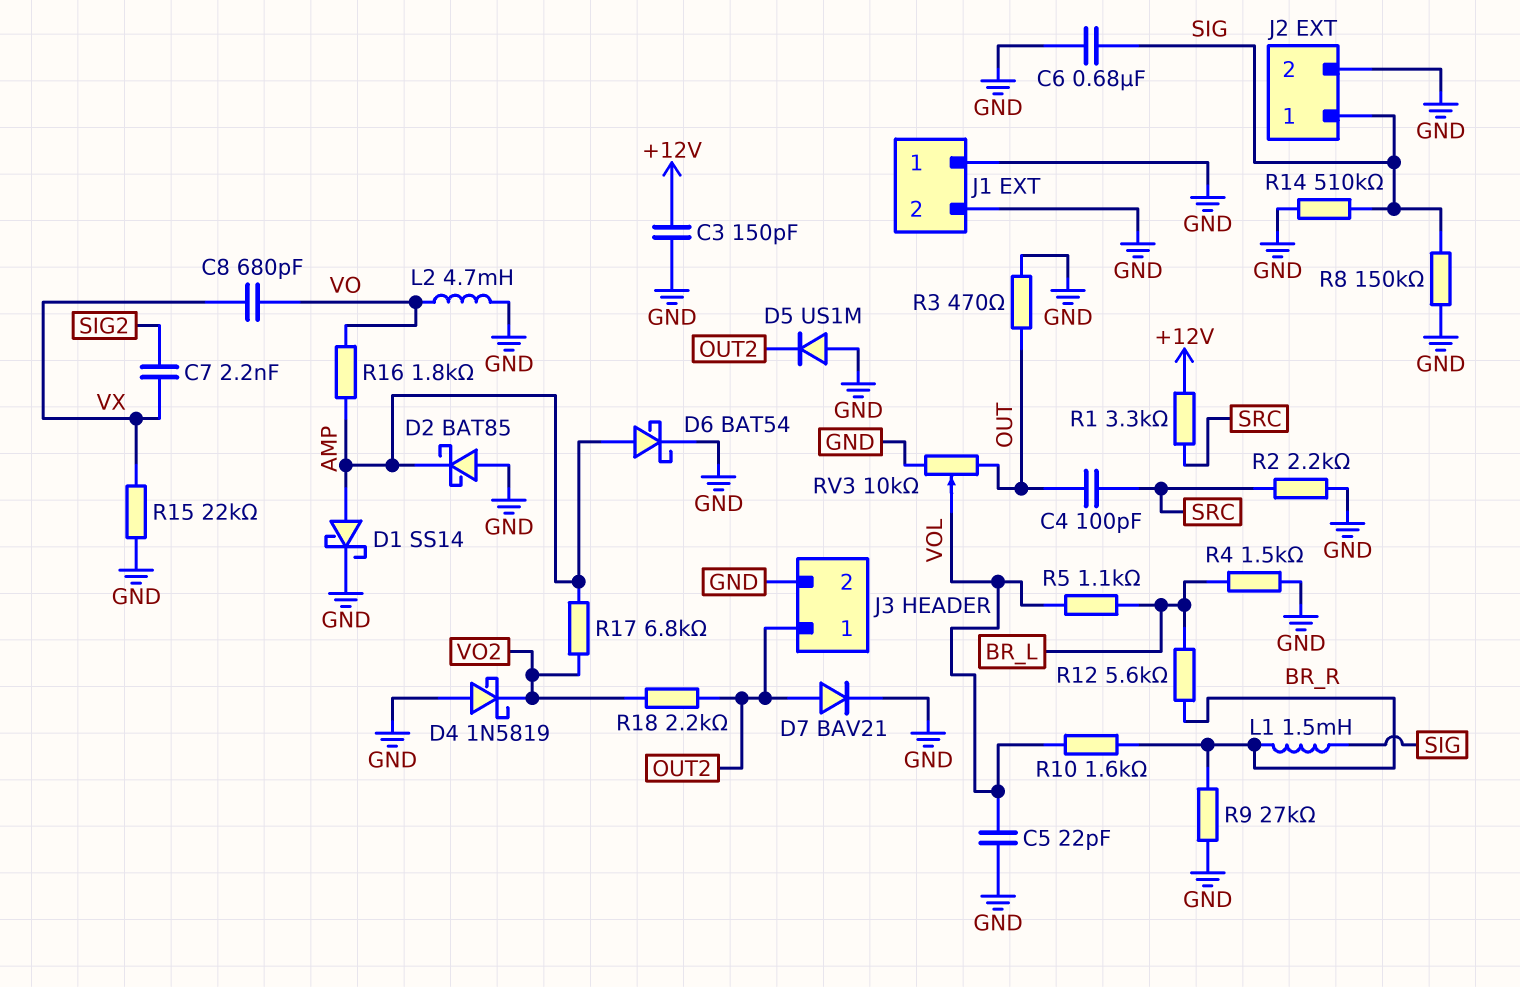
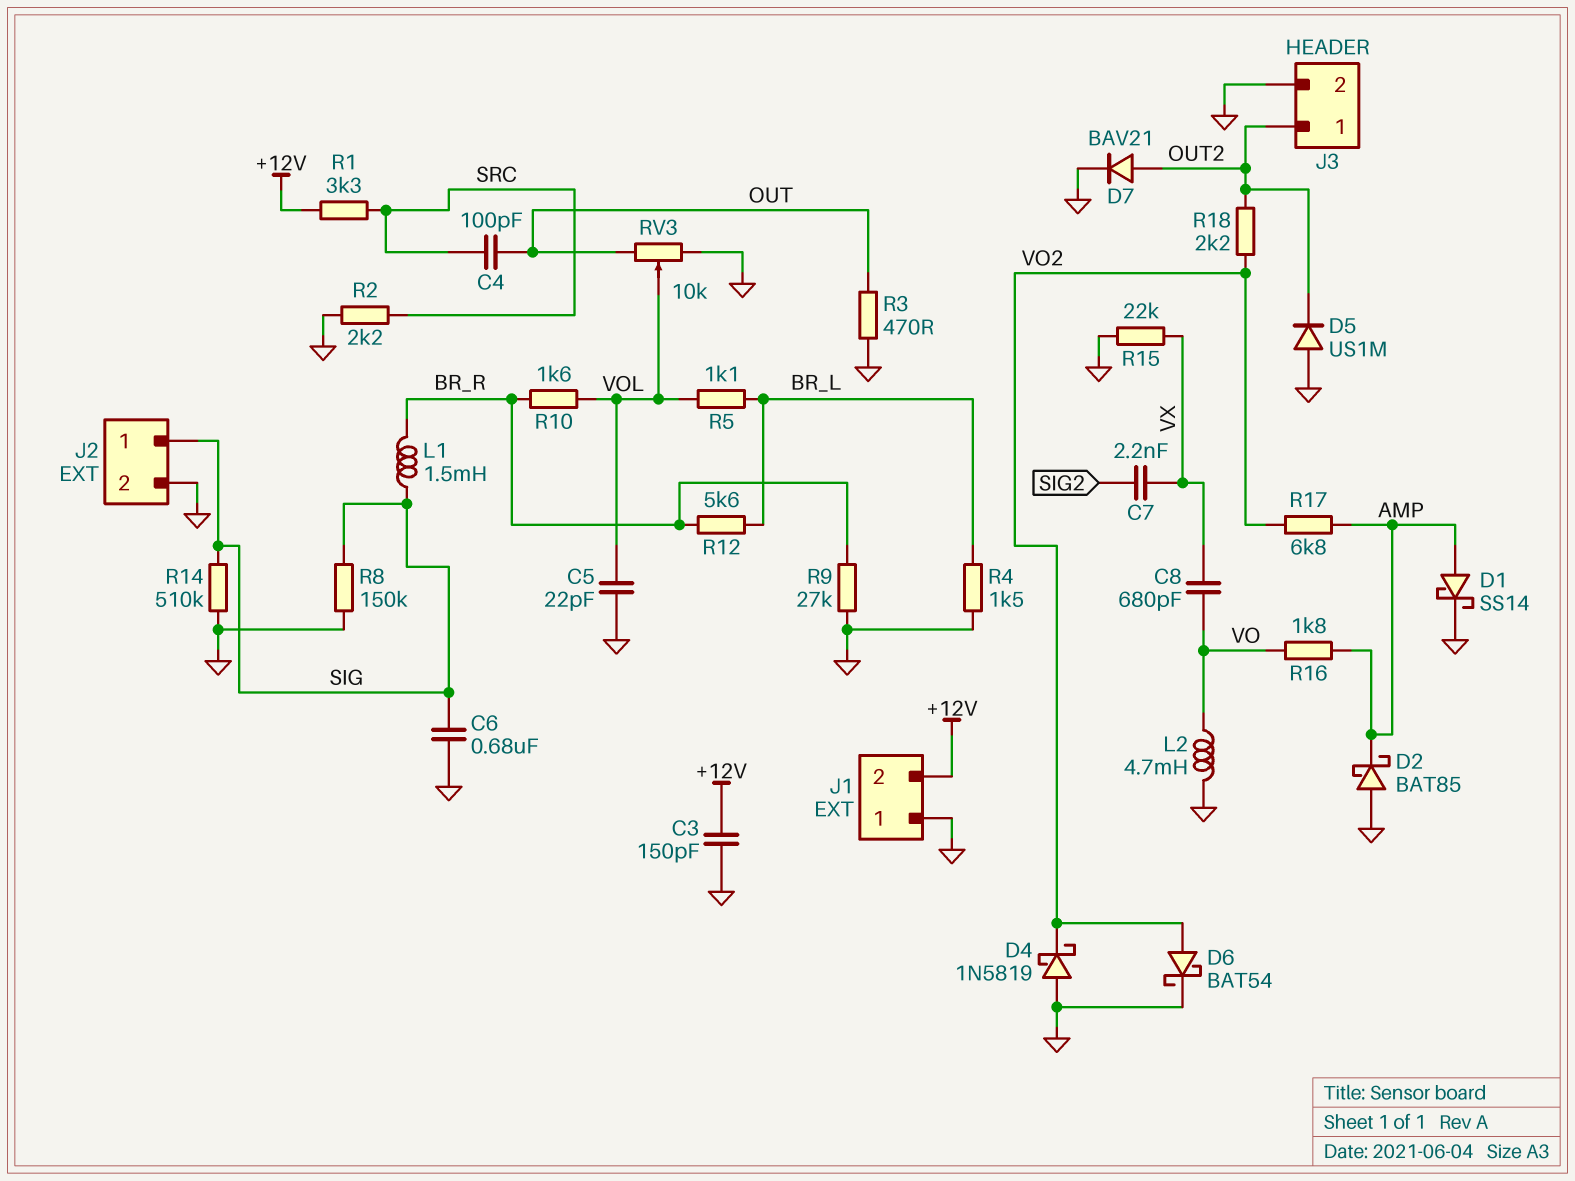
D6: schottky BAT54 (A AMP, K GND) -> schottky BAT54 (A VO2, K GND)
J1 pin 2: GND -> +12V

